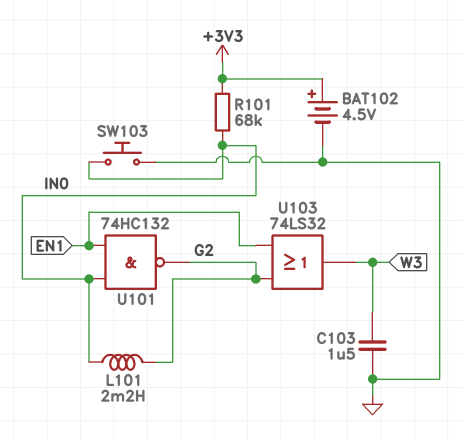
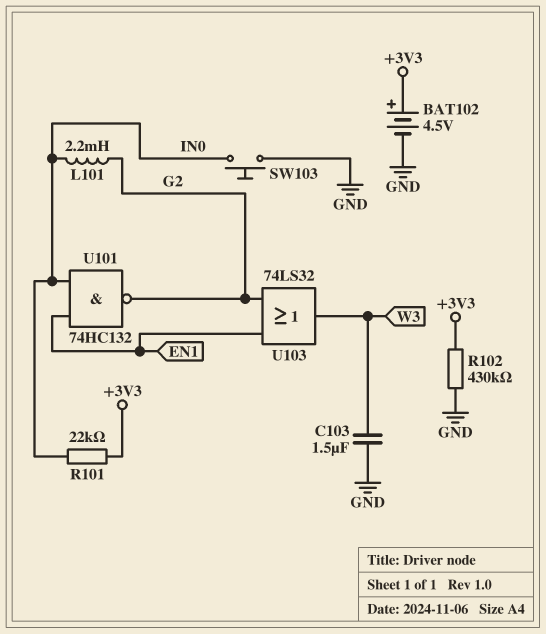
R101: 68k (+3V3, IN0) -> 22k (+3V3, IN0)
R102: none -> 430k (+3V3, GND)

